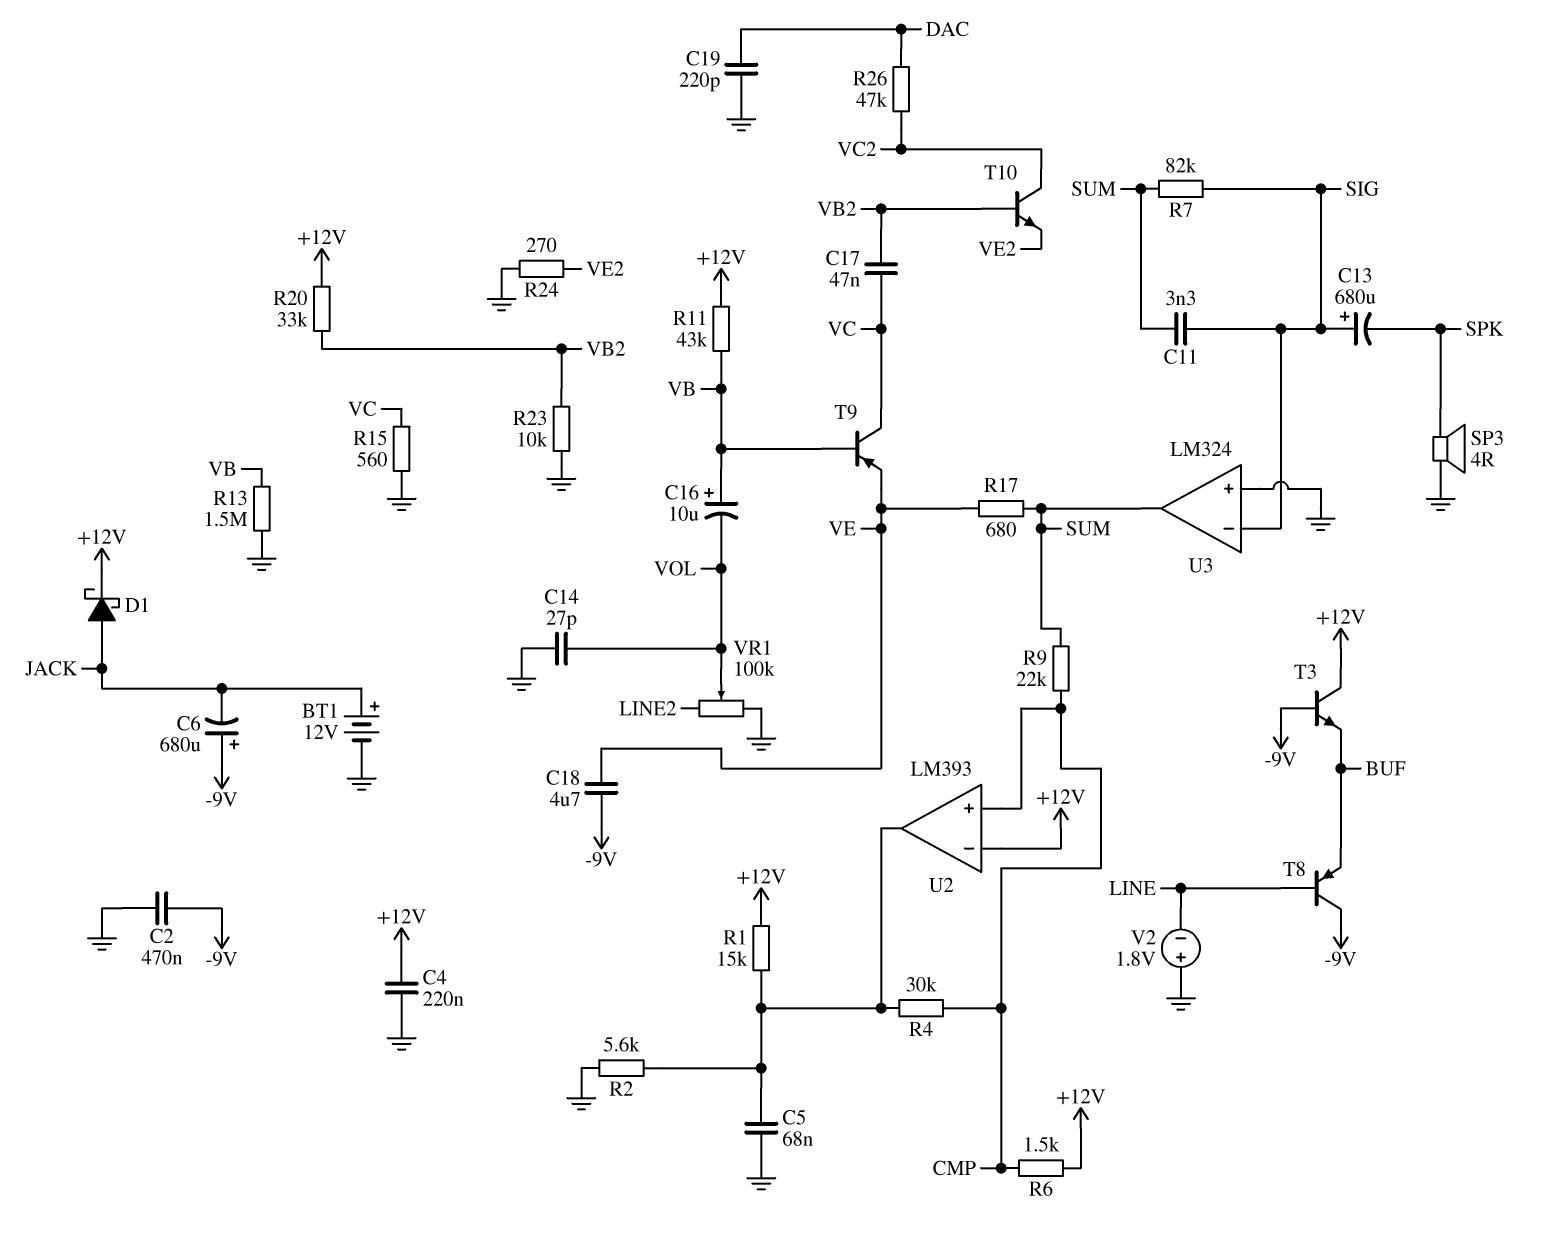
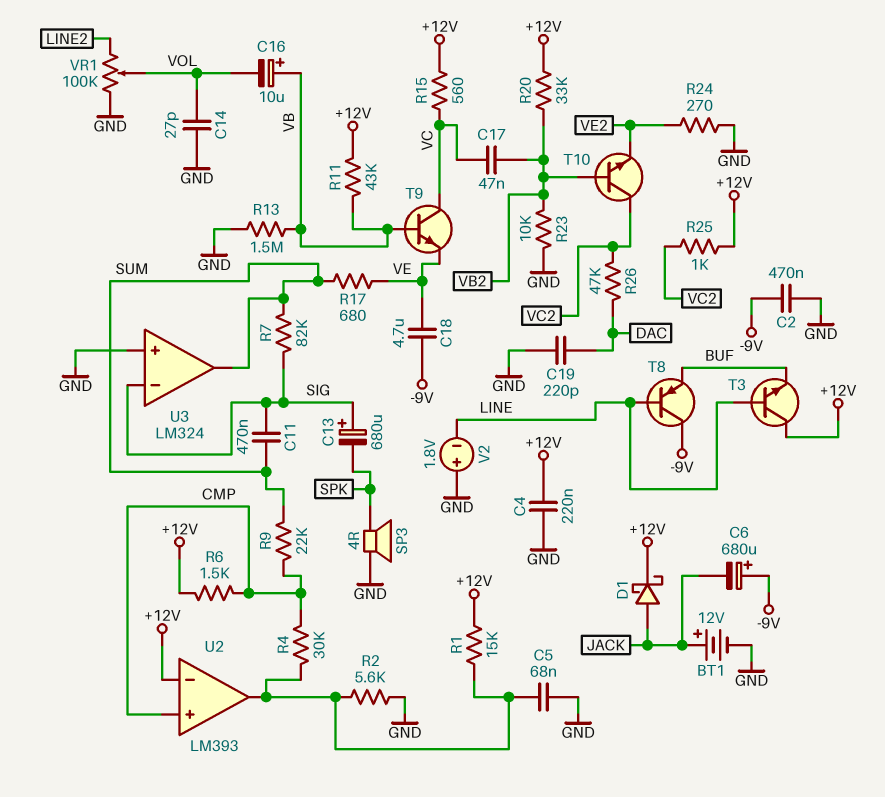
C11: 3.3nF (SIG, SUM) -> 470nF (SIG, SUM)
R15: 560 (GND, VC) -> 560 (+12V, VC)
R25: none -> 1k (+12V, VC2)
T3: NPN (B -9V, C +12V, E BUF) -> NPN (B LINE, C +12V, E BUF)
T9: PNP (B VB, C VC, E VE) -> NPN (B VB, C VC, E VE)

